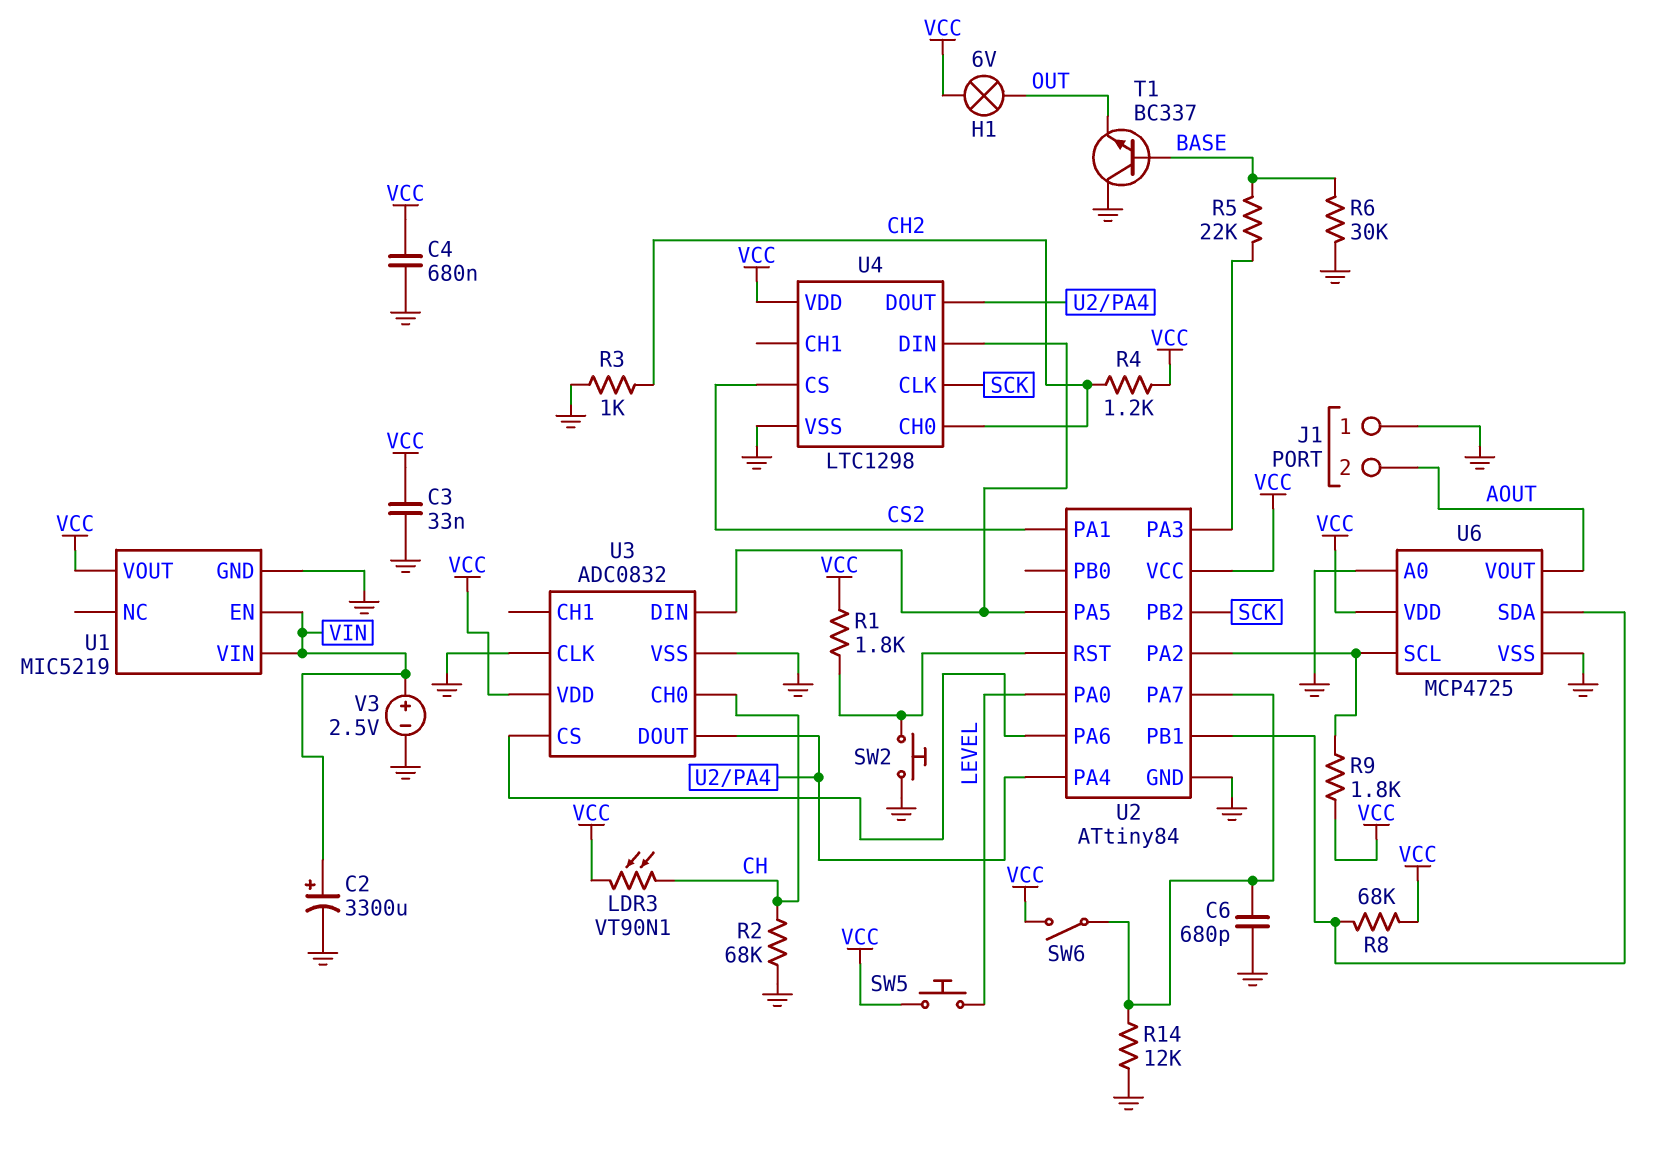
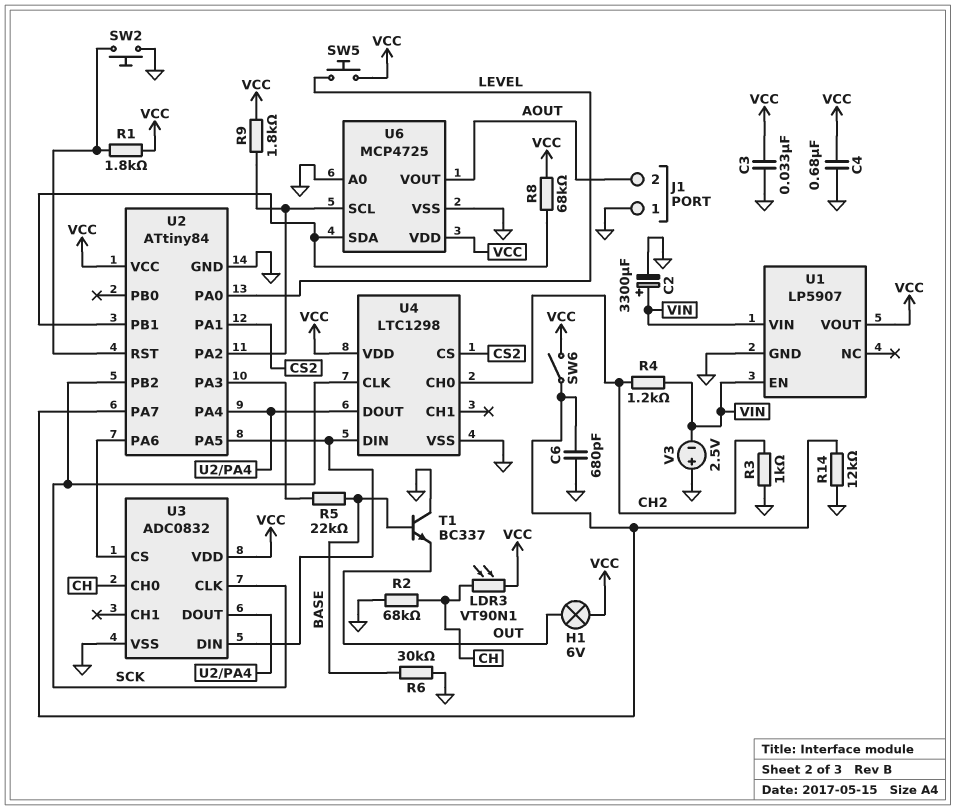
R4: 1.2k (CH2, VCC) -> 1.2k (CH2, VIN)
U1: MIC5219 -> LP5907
U3 pin CLK: GND -> SCK
V3: 2.5V (plus VIN, minus GND) -> 2.5V (plus GND, minus VIN)

